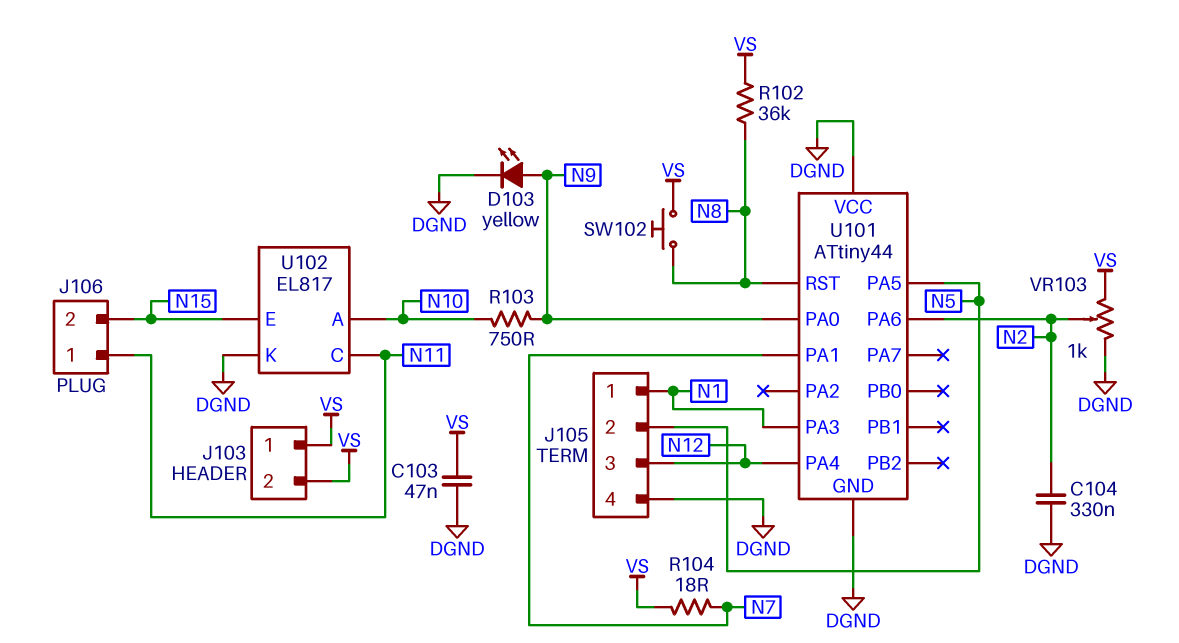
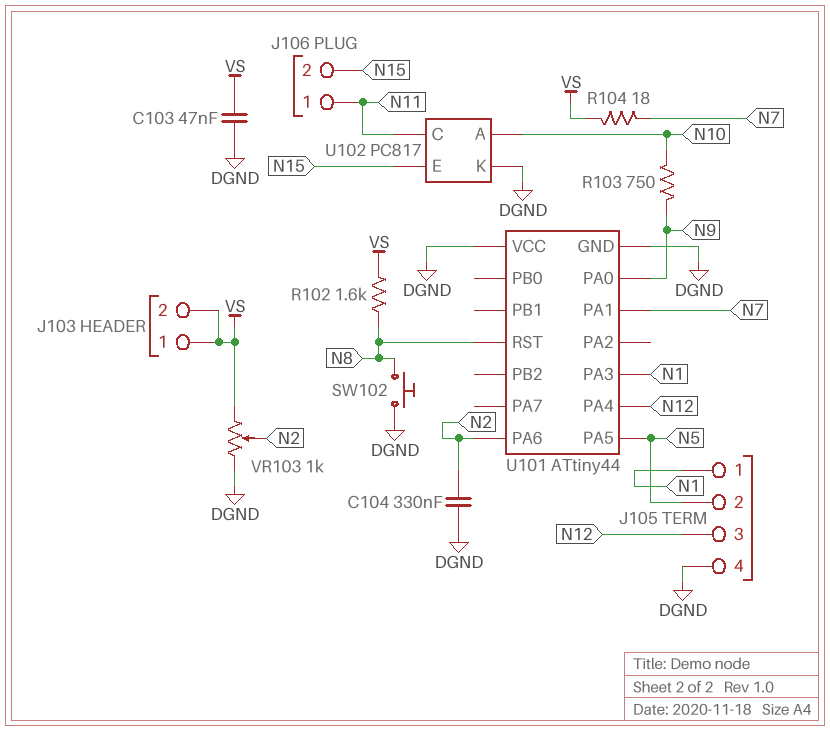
D103: LED yellow (A N9, K DGND) -> none
R102: 36k (N8, VS) -> 1.6k (N8, VS)
SW102: button (N8, VS) -> button (DGND, N8)
U102: EL817 -> PC817

